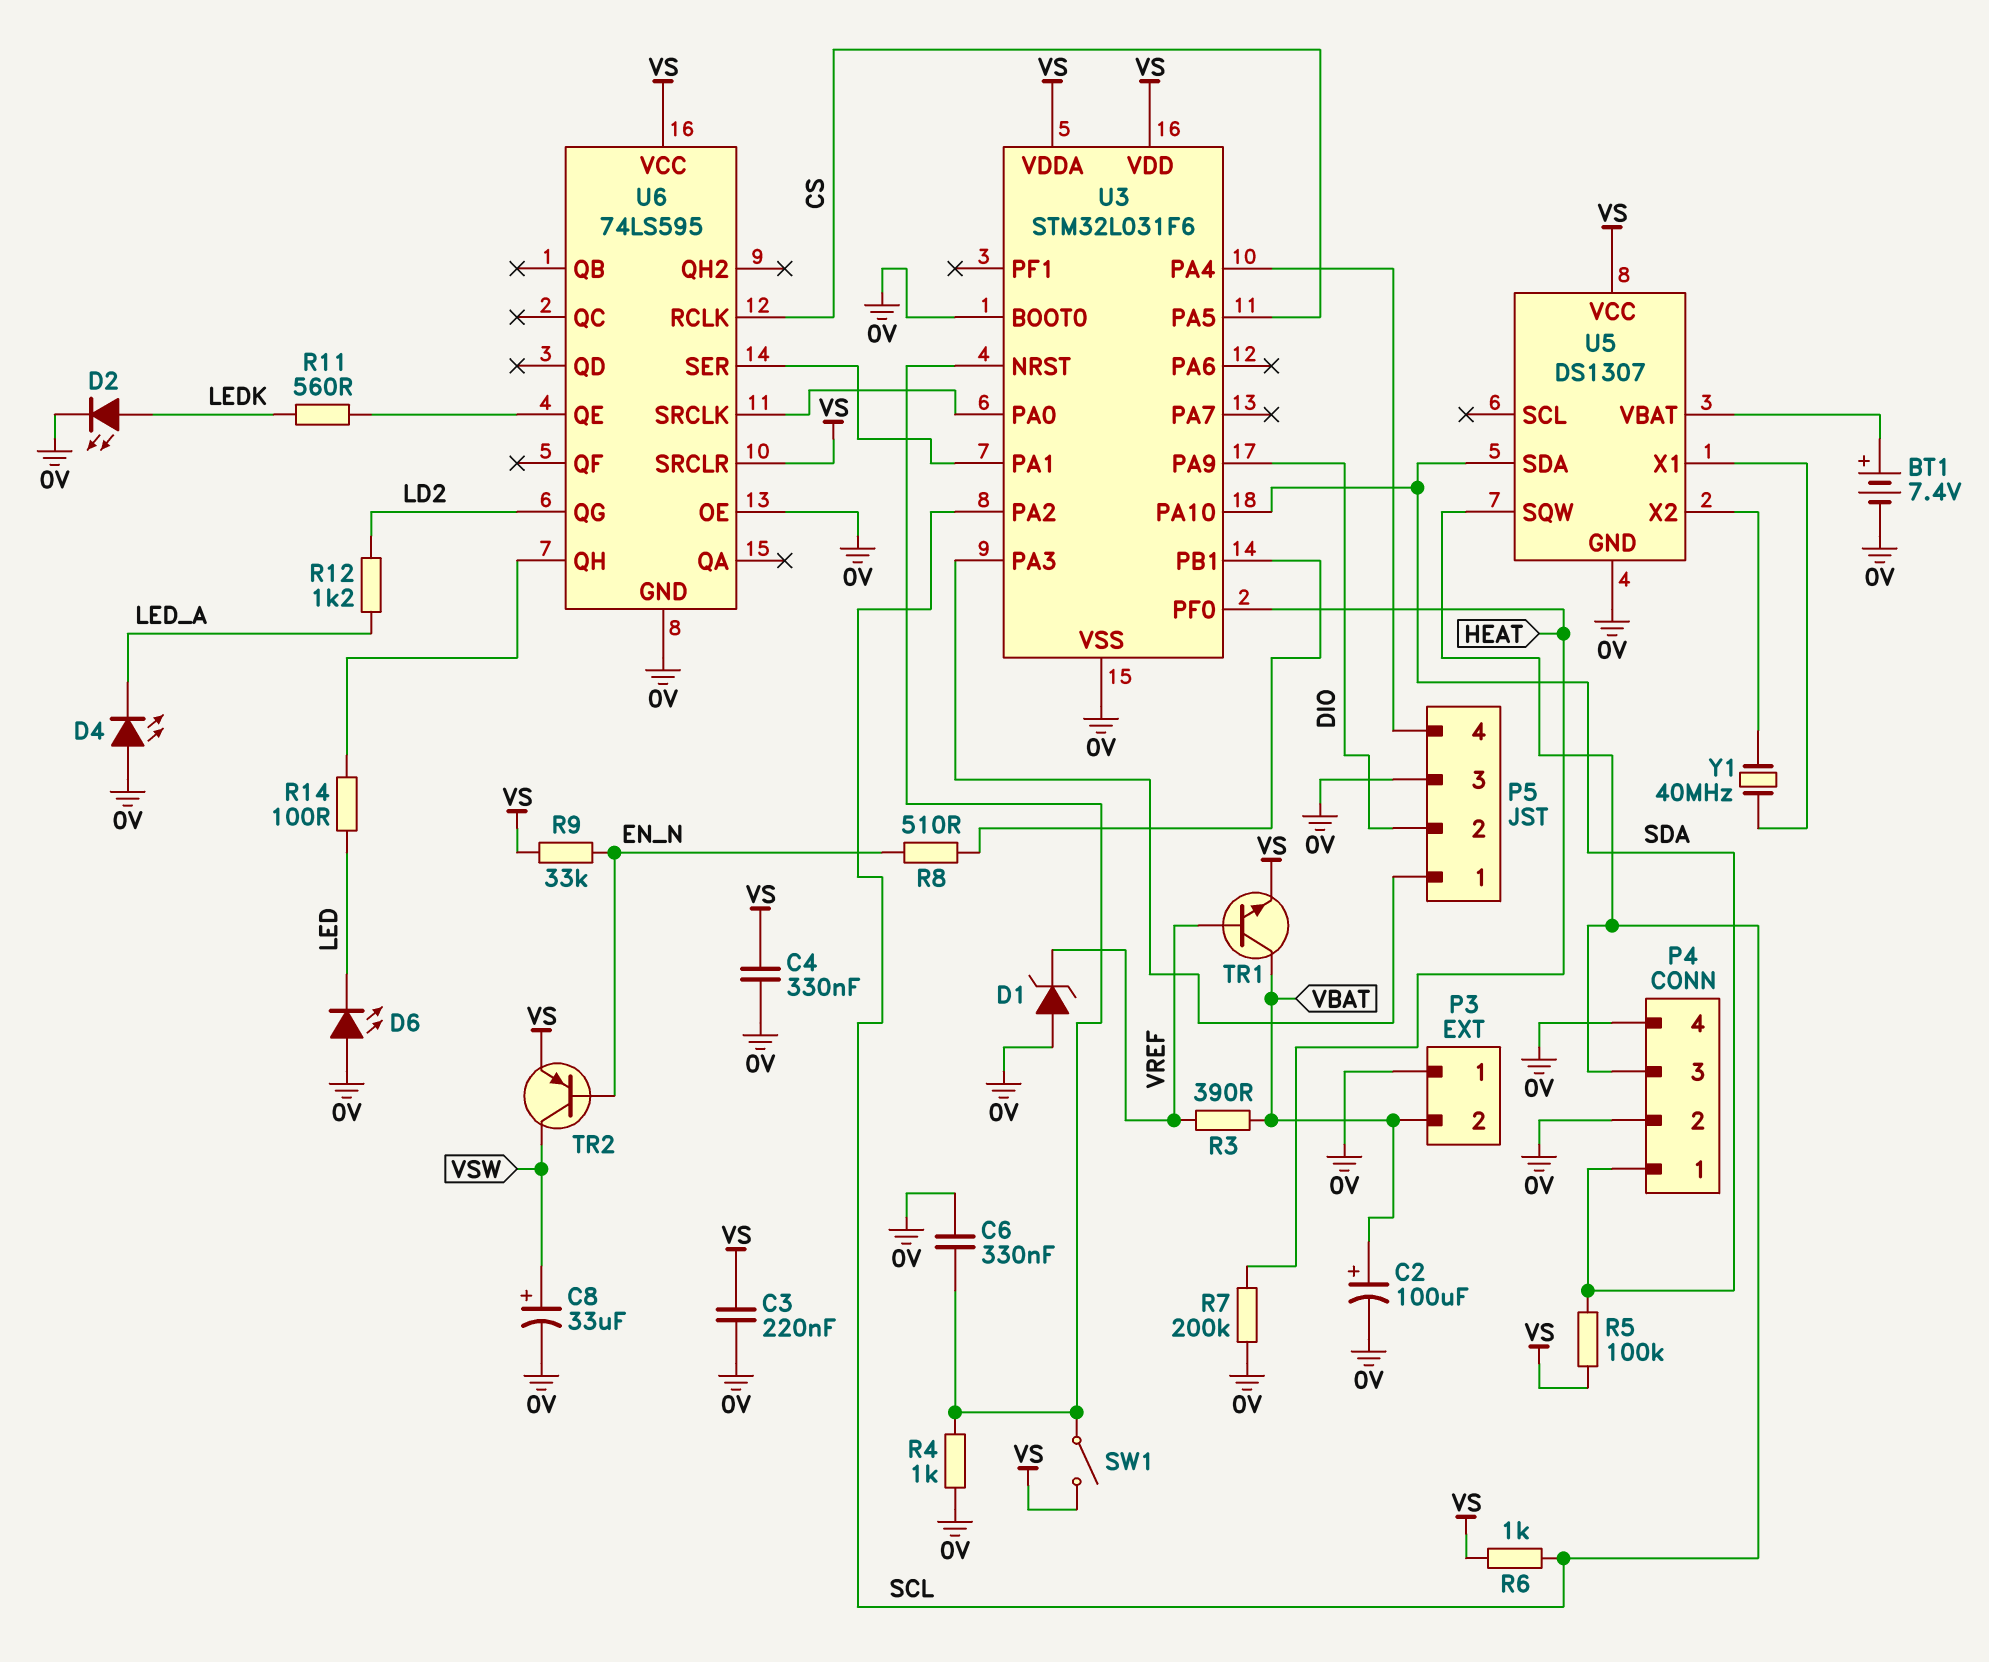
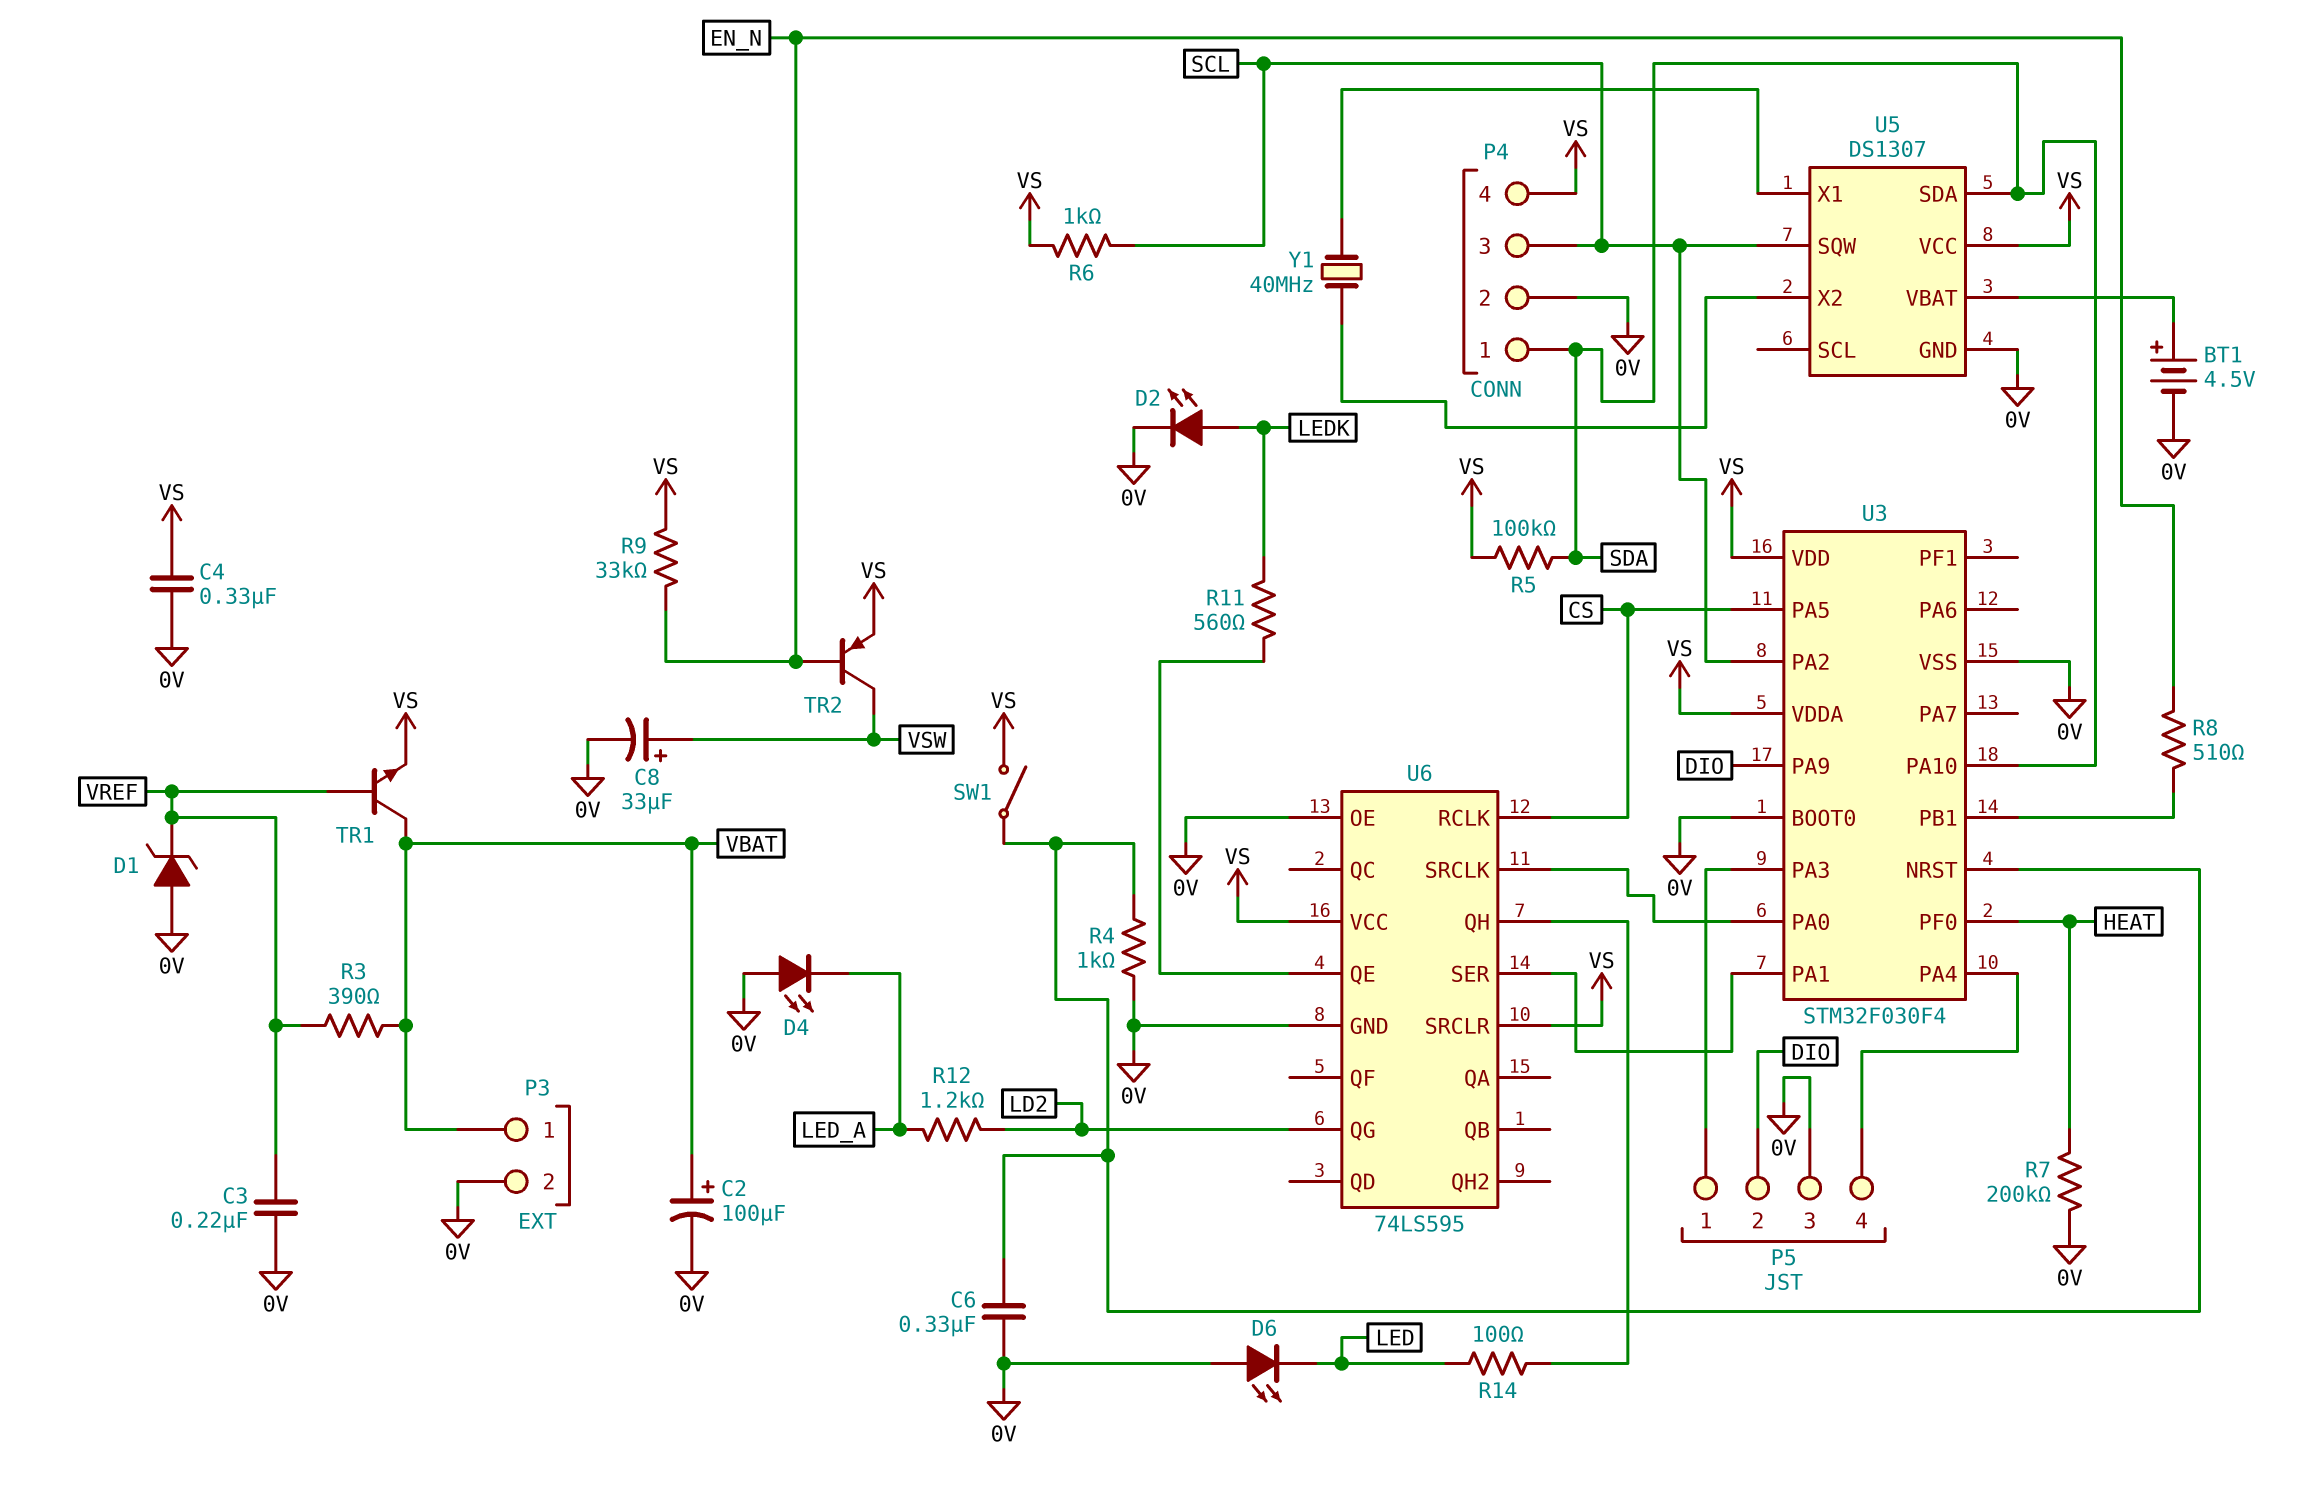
BT1: 7.4V (plus U5/VBAT, minus 0V) -> 4.5V (plus U5/VBAT, minus 0V)
C3: 220nF (0V, VS) -> 220nF (0V, VREF)
P3 pin 1: 0V -> VBAT
P3 pin 2: VBAT -> 0V
P4 pin 4: 0V -> VS
U3: STM32L031F6 -> STM32F030F4

